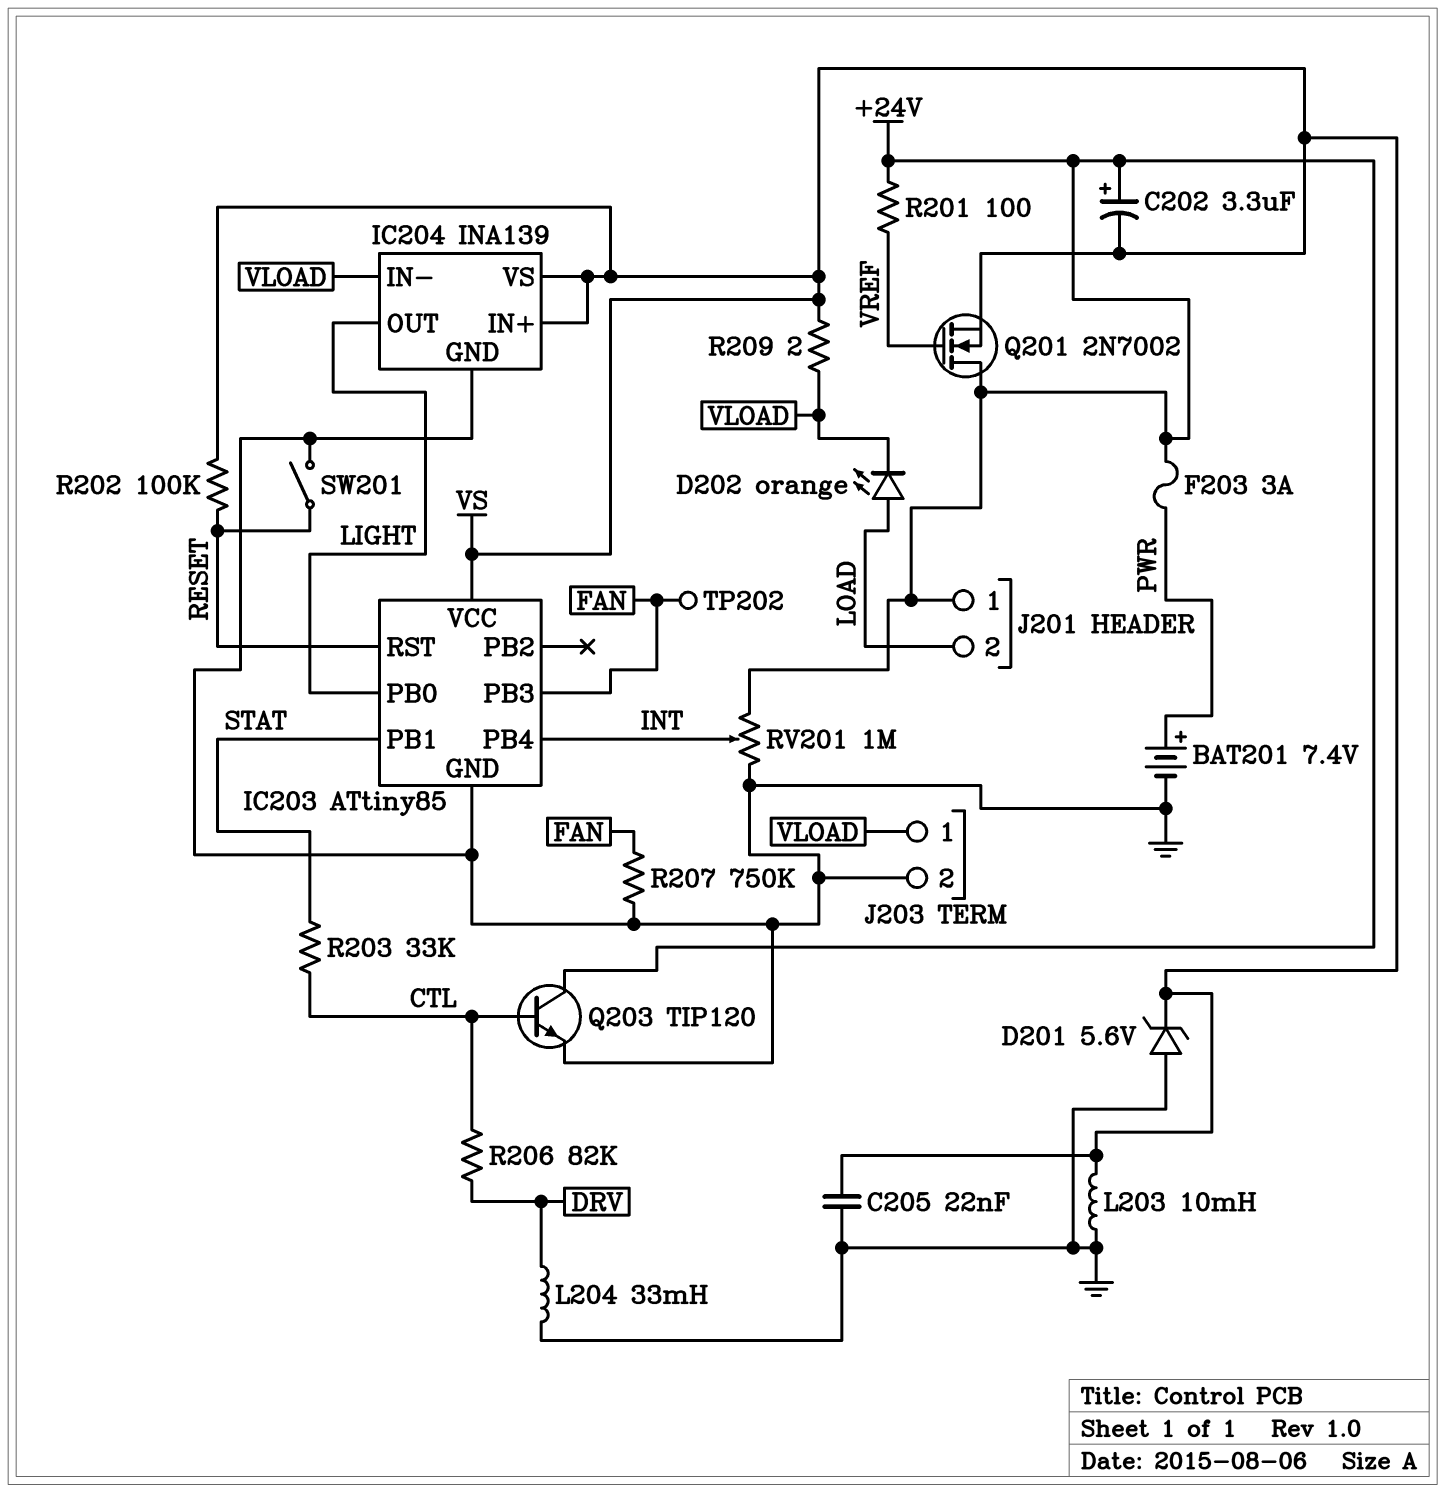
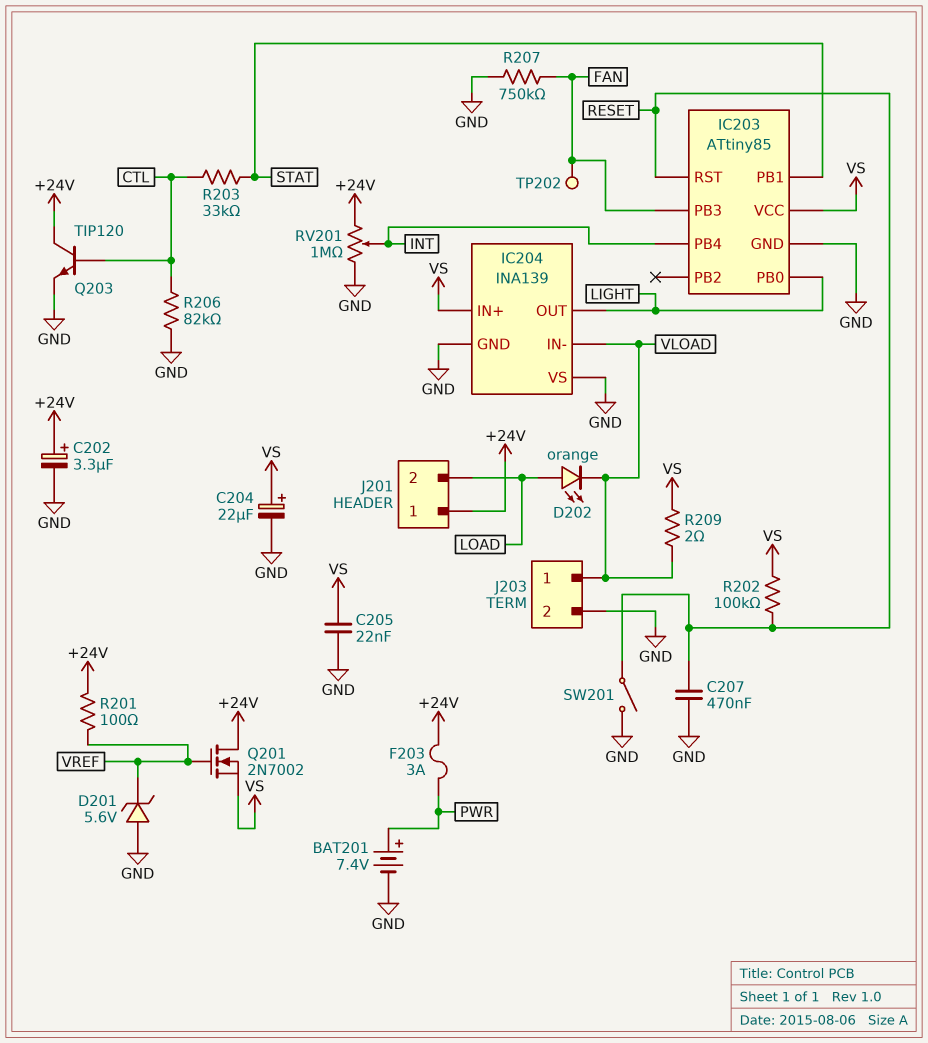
C202: 3.3uF (plus +24V, minus VS) -> 3.3uF (plus +24V, minus GND)
C204: none -> 22uF (plus VS, minus GND)
C207: none -> 470nF (GND, RESET)
D201: zener 5.6V (A GND, K VS) -> zener 5.6V (A GND, K VREF)
IC204 pin VS: VS -> GND
L203: 10mH (GND, VS) -> none
L204: 33mH (DRV, GND) -> none
R206: 82k (CTL, DRV) -> 82k (CTL, GND)

